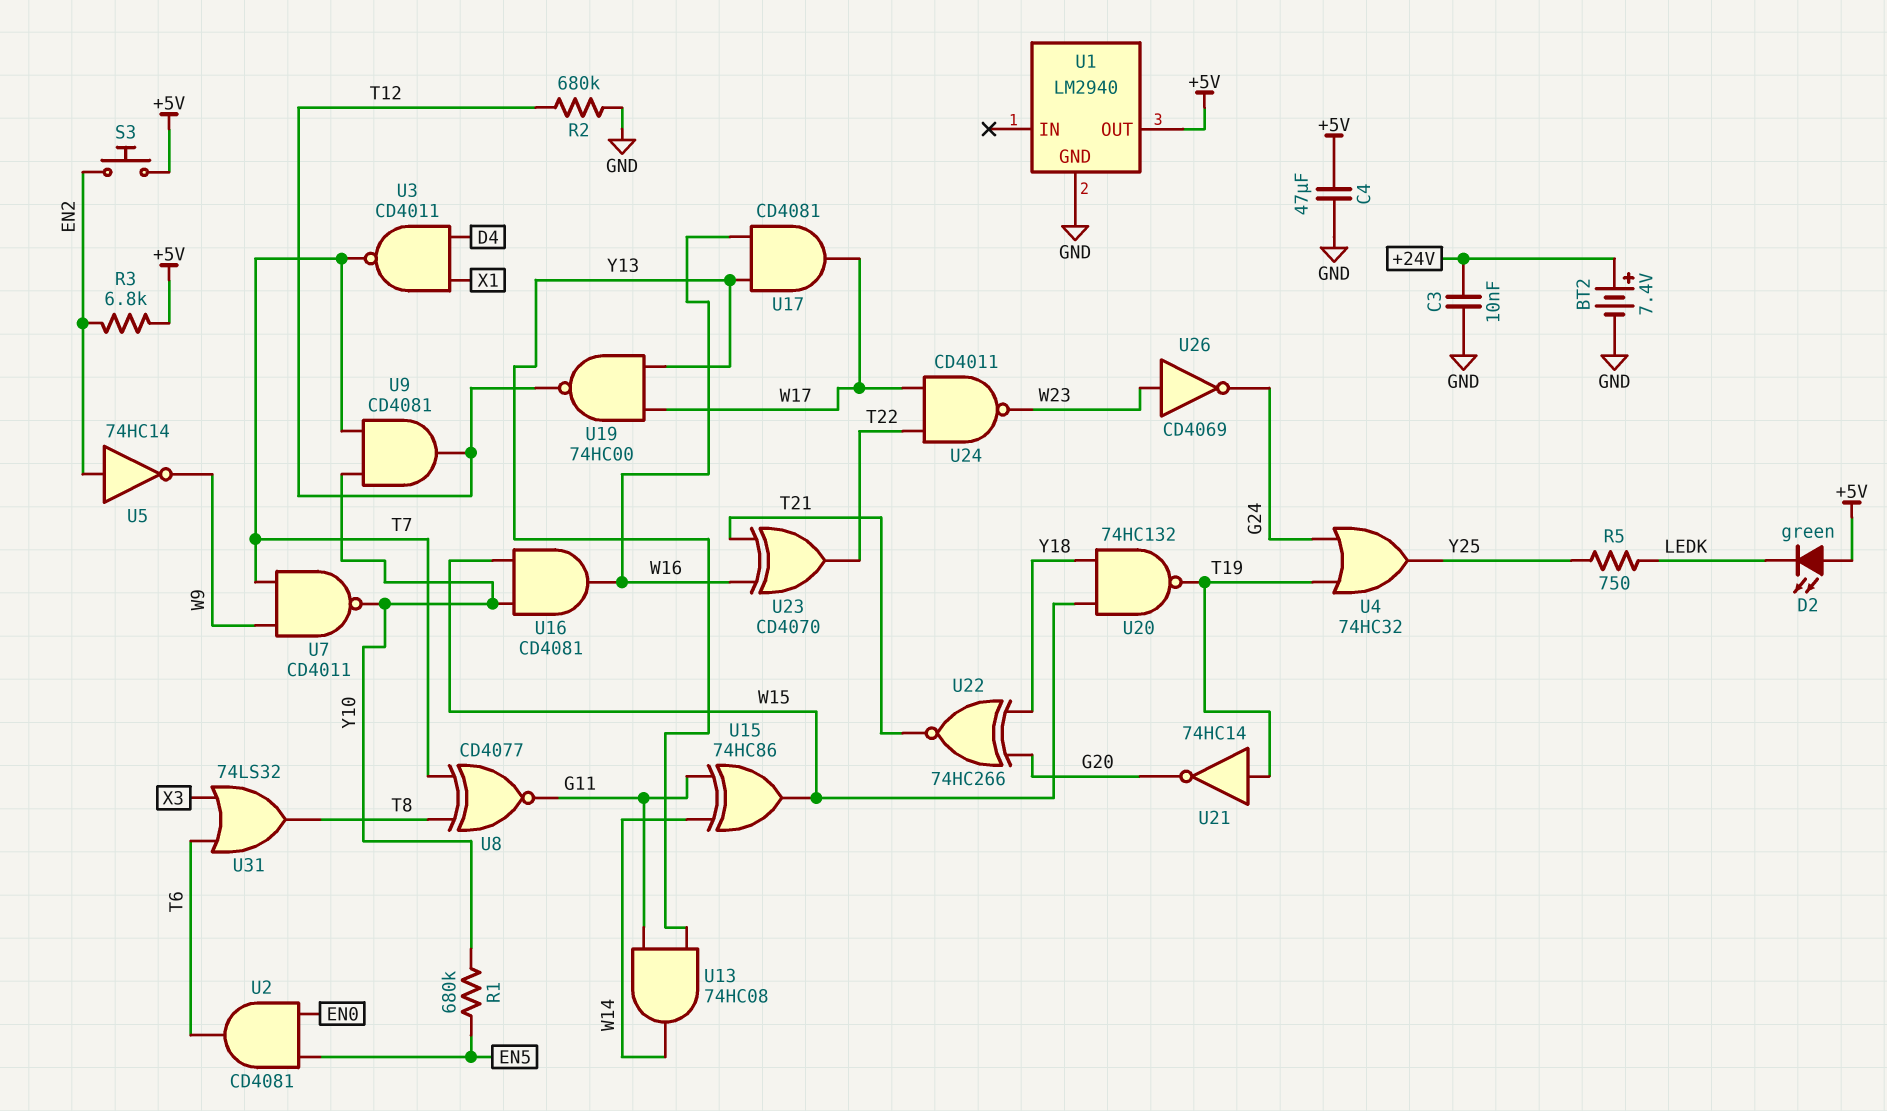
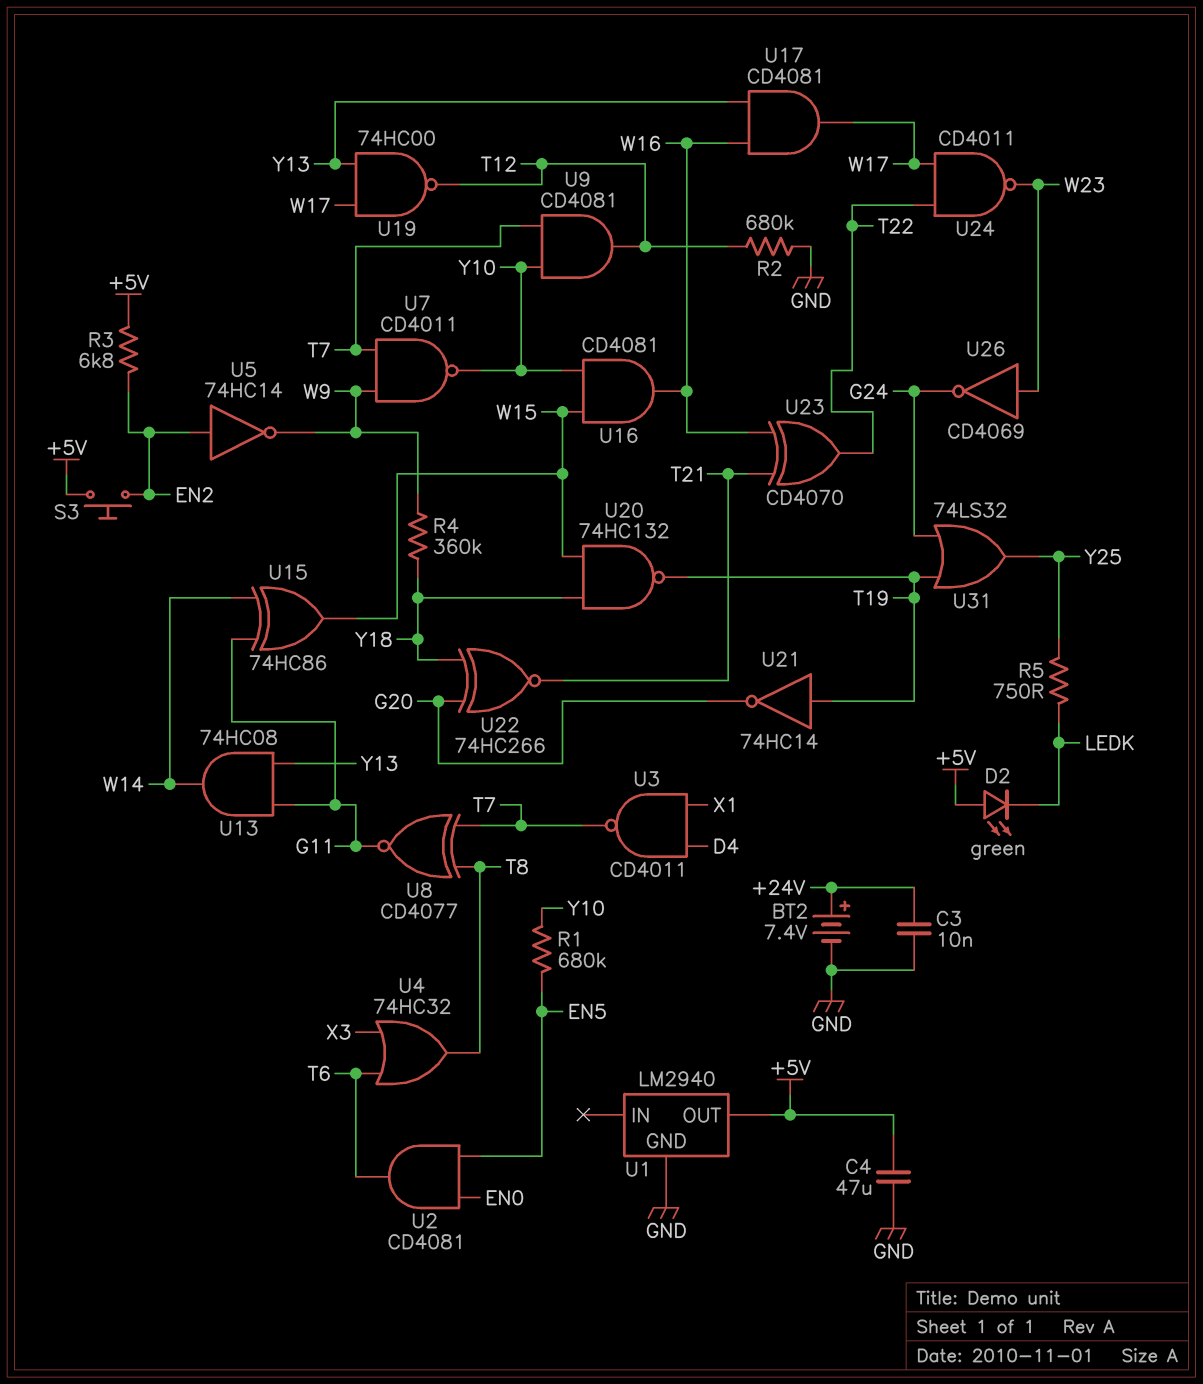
R4: none -> 360k (W9, Y18)
U4: OR 74HC32 (in G24, in T19, out Y25) -> OR 74HC32 (in T6, in X3, out T8)
U31: OR 74LS32 (in T6, in X3, out T8) -> OR 74LS32 (in G24, in T19, out Y25)

